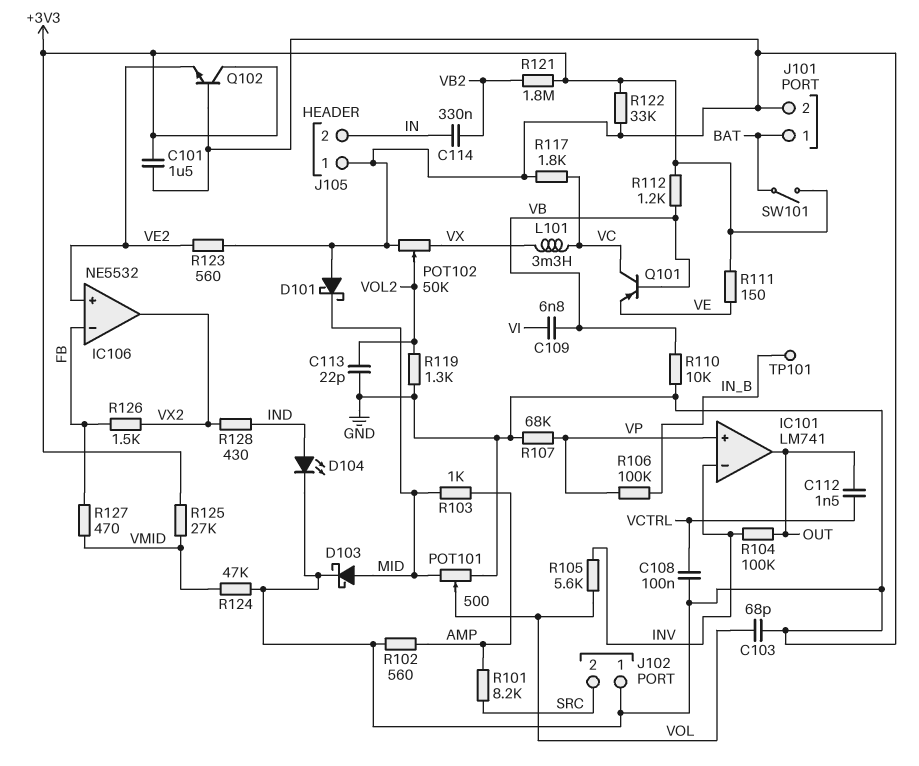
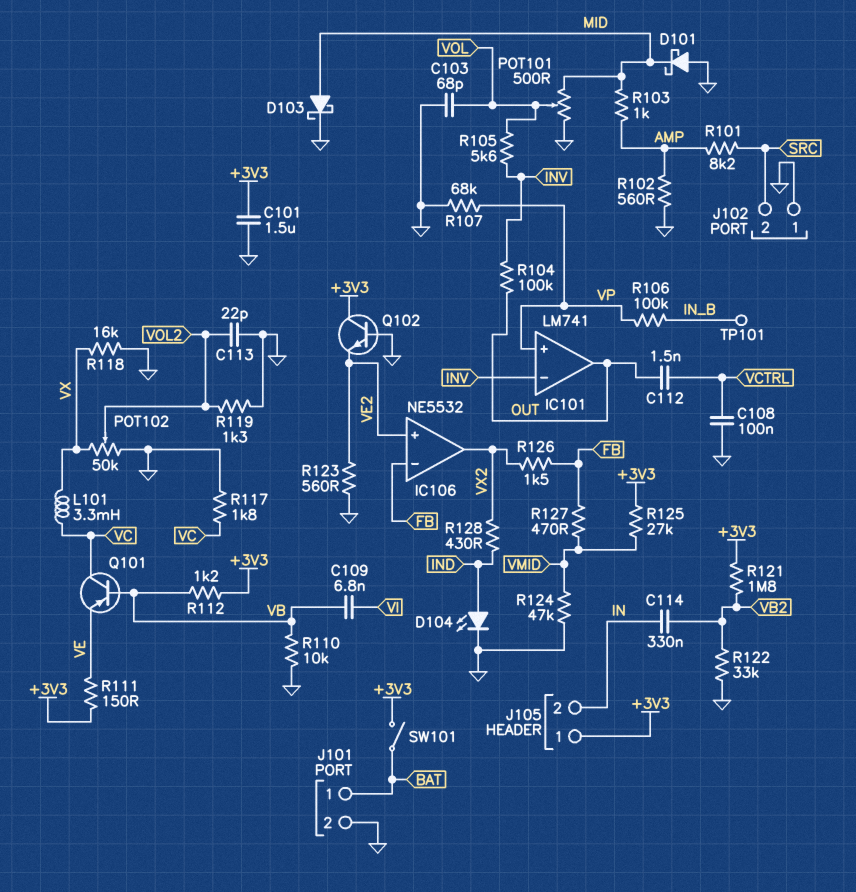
J105 pin 1: GND -> +3V3
R118: none -> 16k (GND, VX)
R122: 33k (+3V3, GND) -> 33k (GND, VB2)

